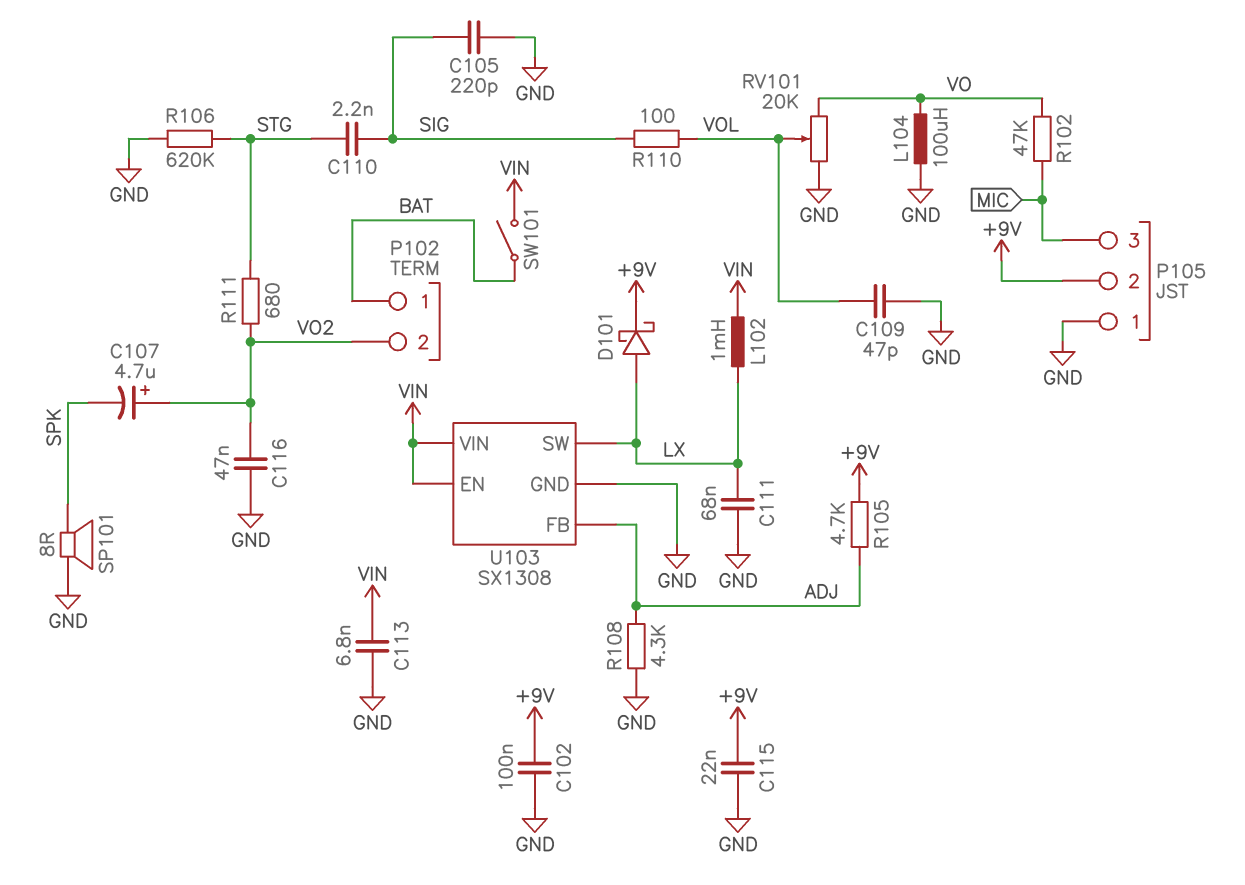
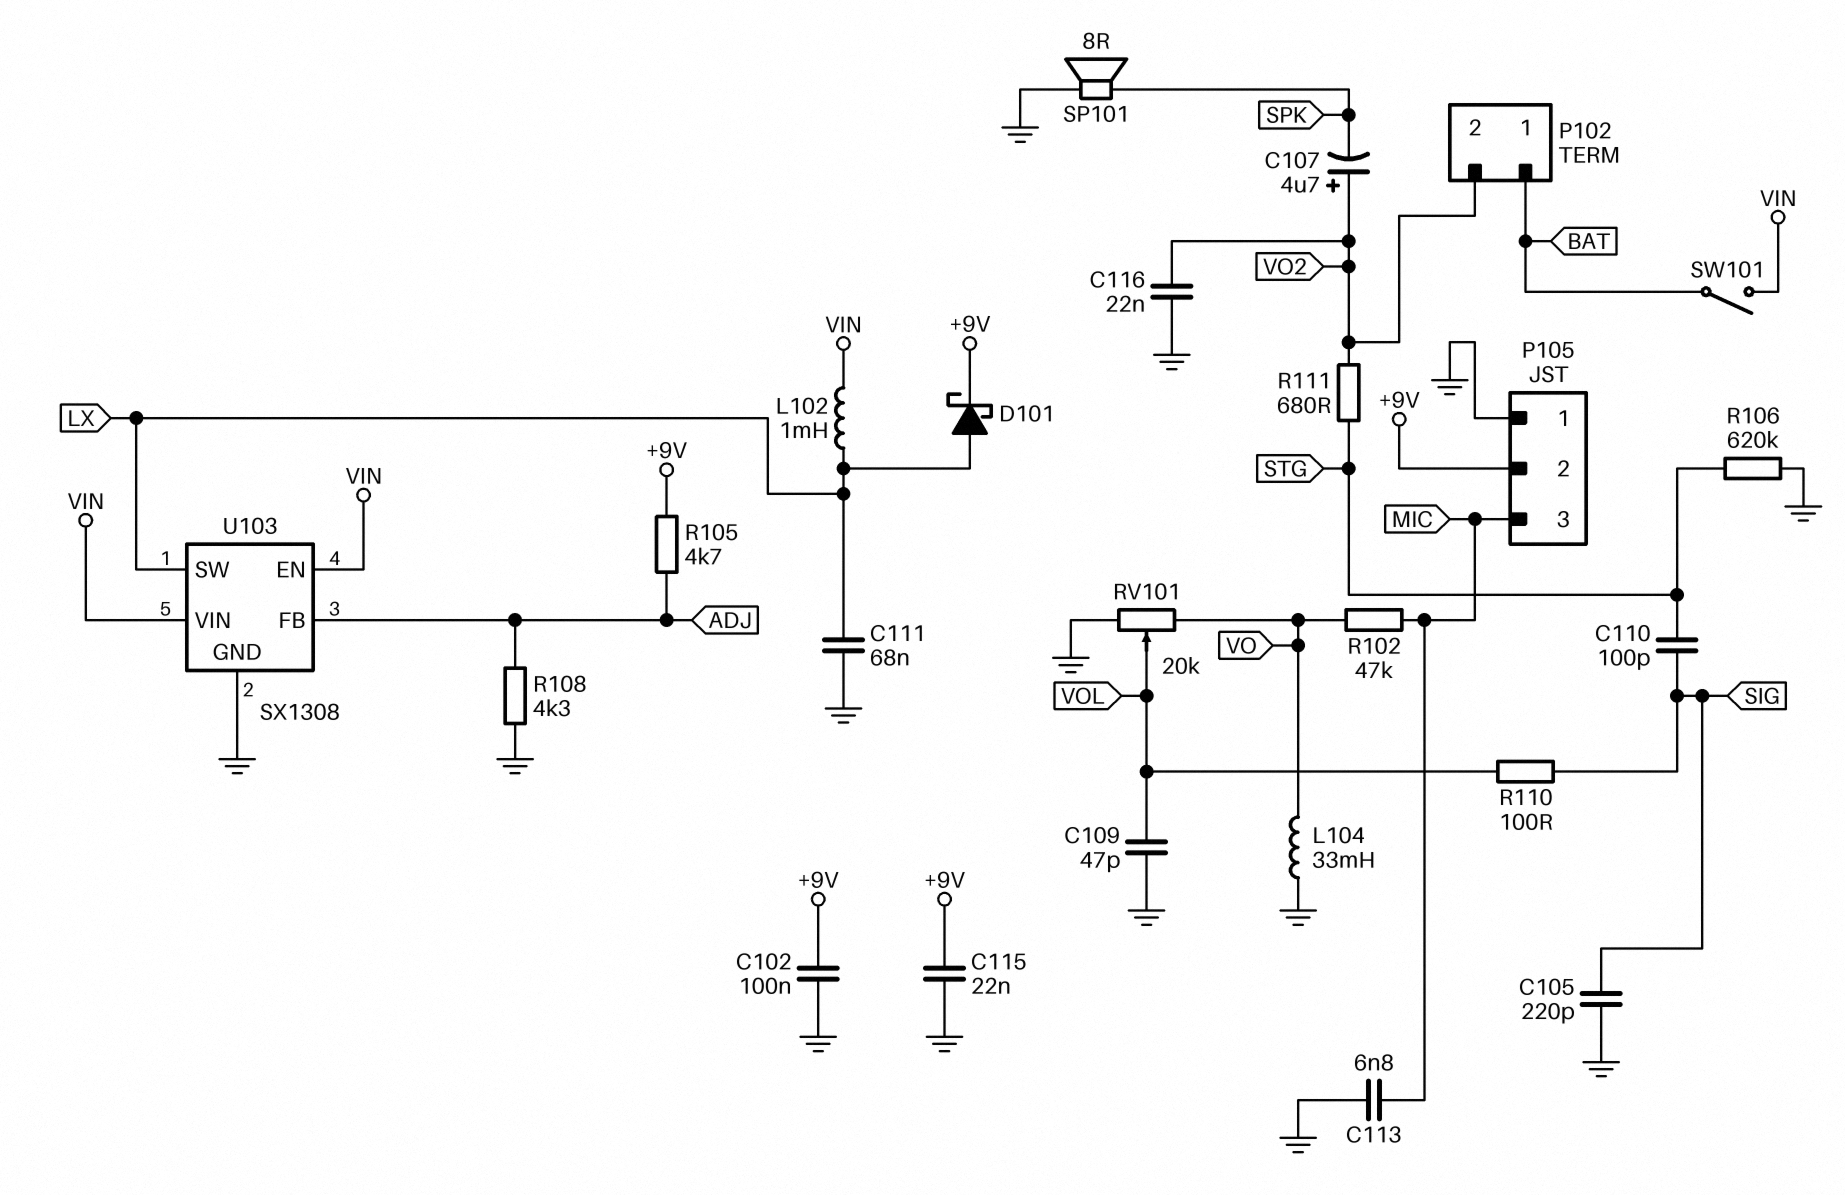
C110: 2.2nF (SIG, STG) -> 100pF (SIG, STG)
C113: 6.8nF (GND, VIN) -> 6.8nF (GND, MIC)
C116: 47nF (GND, VO2) -> 22nF (GND, VO2)
L104: 100uH (GND, VO) -> 33mH (GND, VO)

